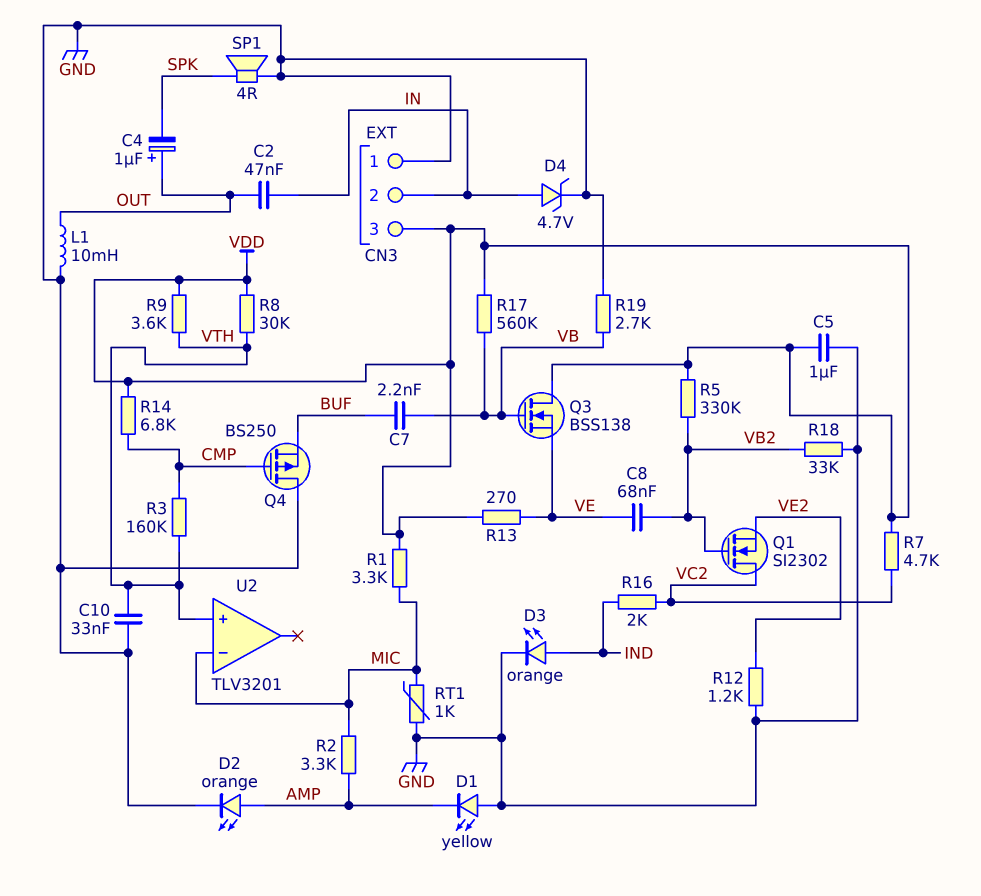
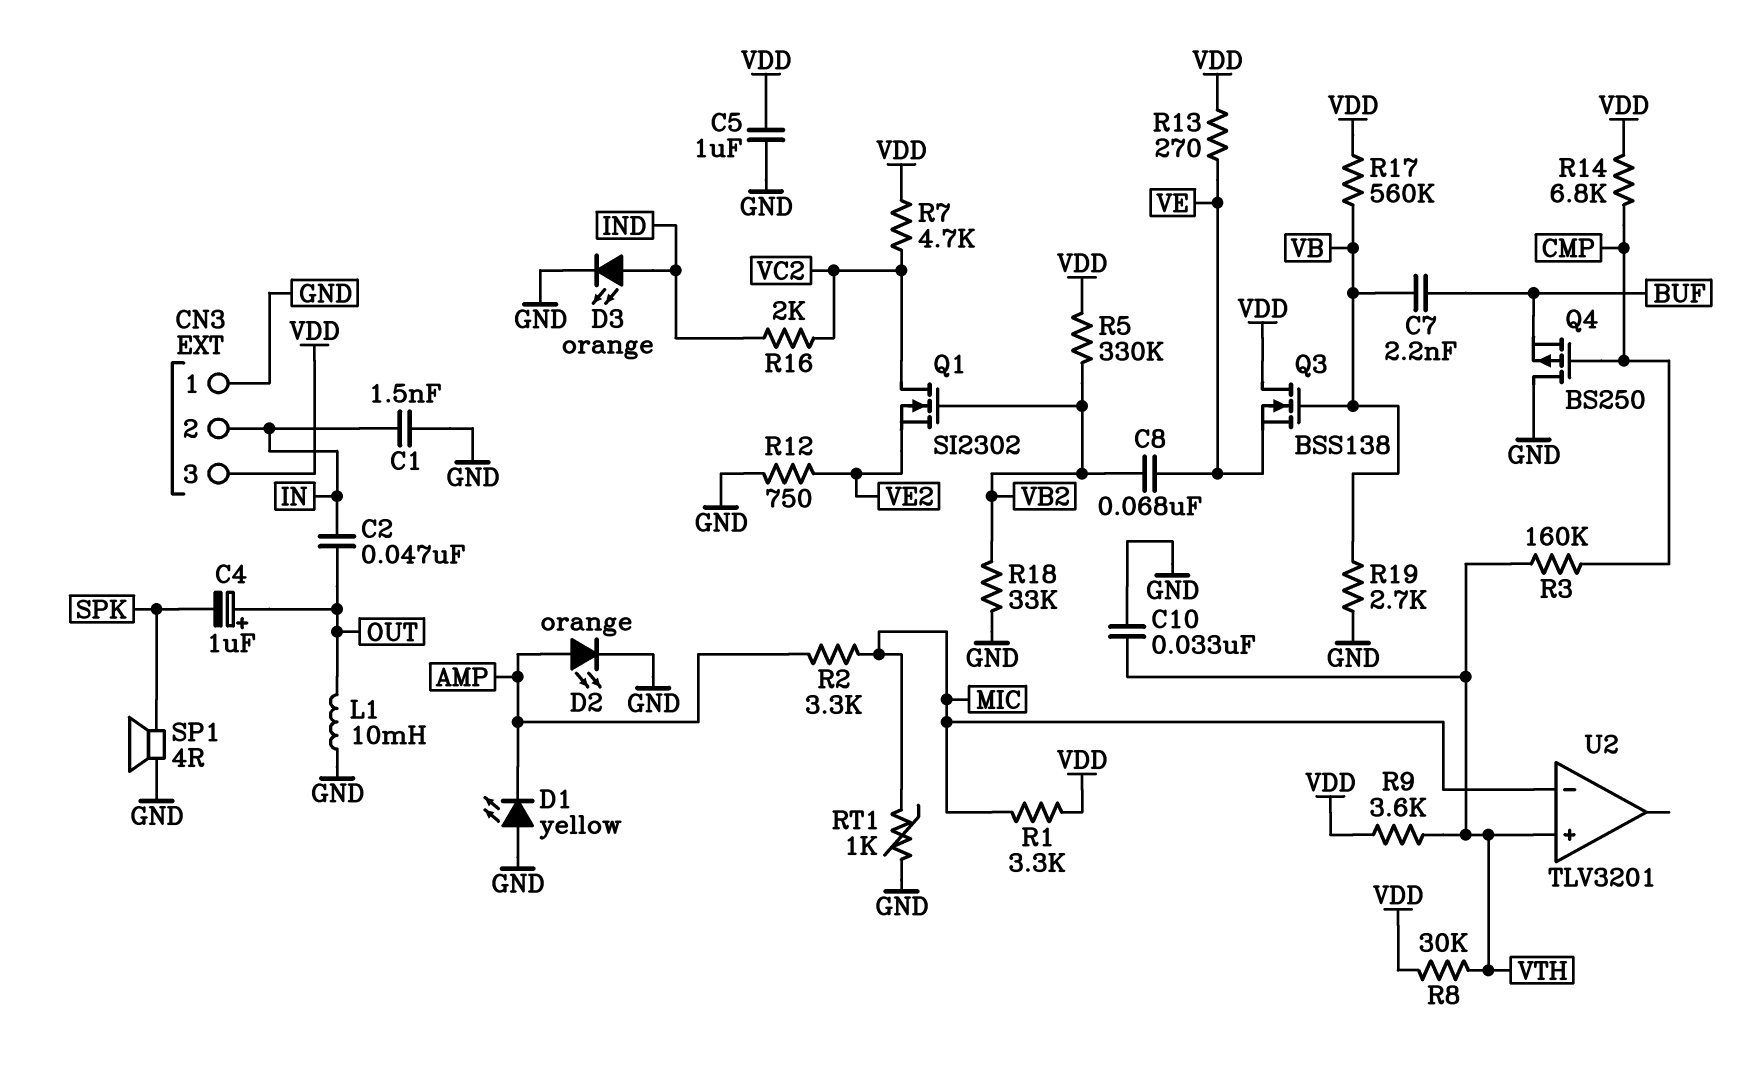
C1: none -> 1.5nF (GND, IN)
D4: zener 4.7V (A IN, K GND) -> none
R12: 1.2k (GND, VE2) -> 750 (GND, VE2)

